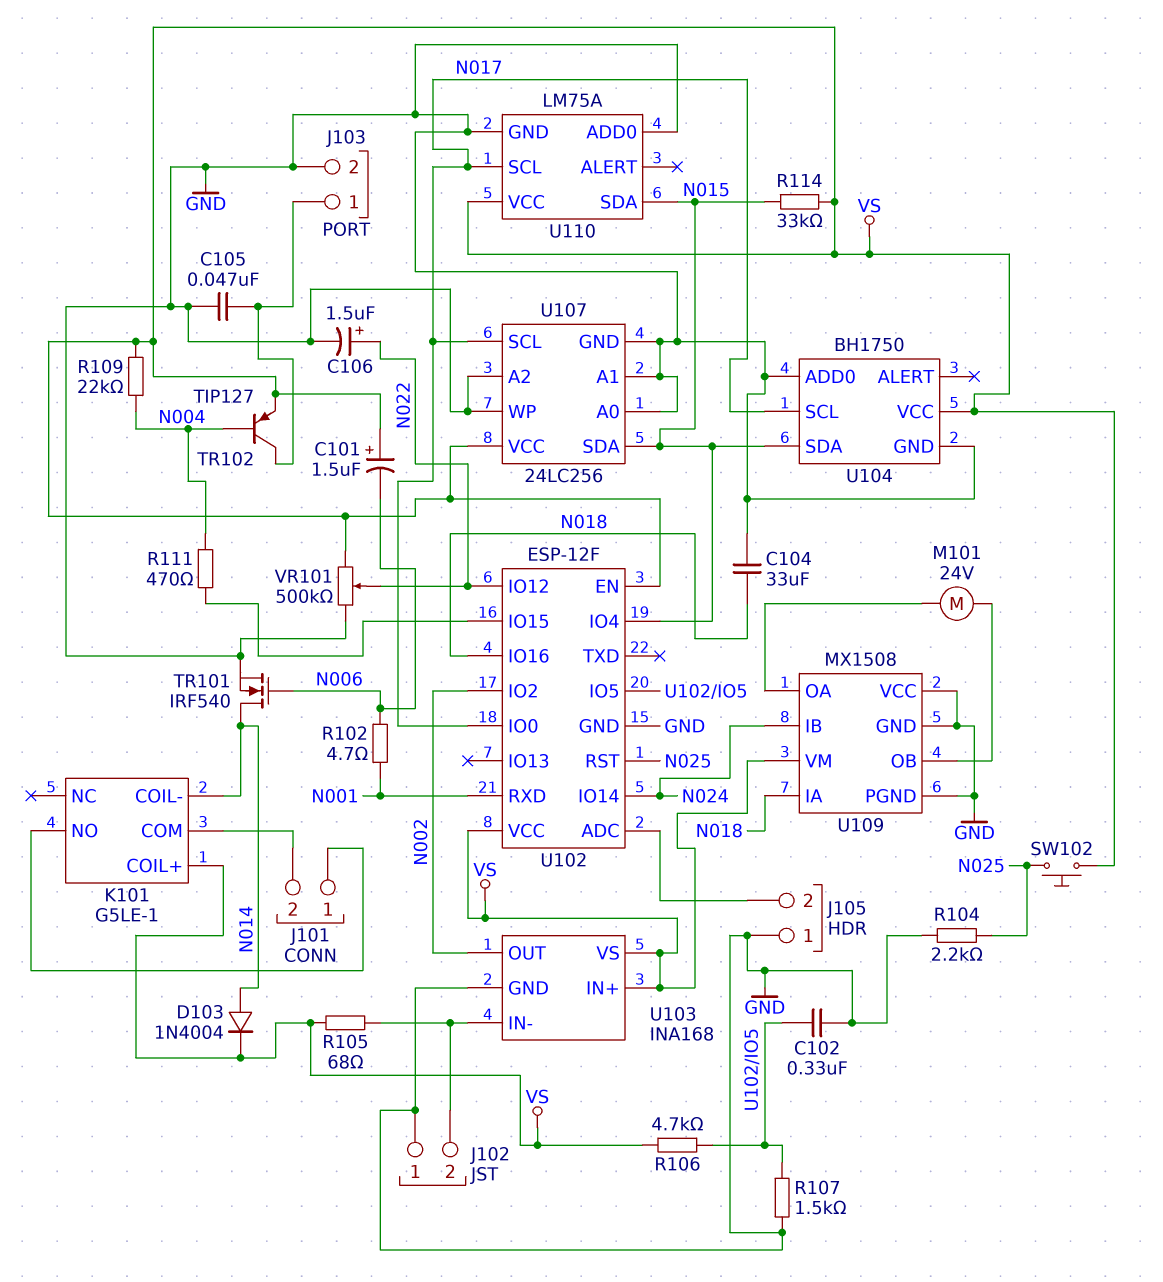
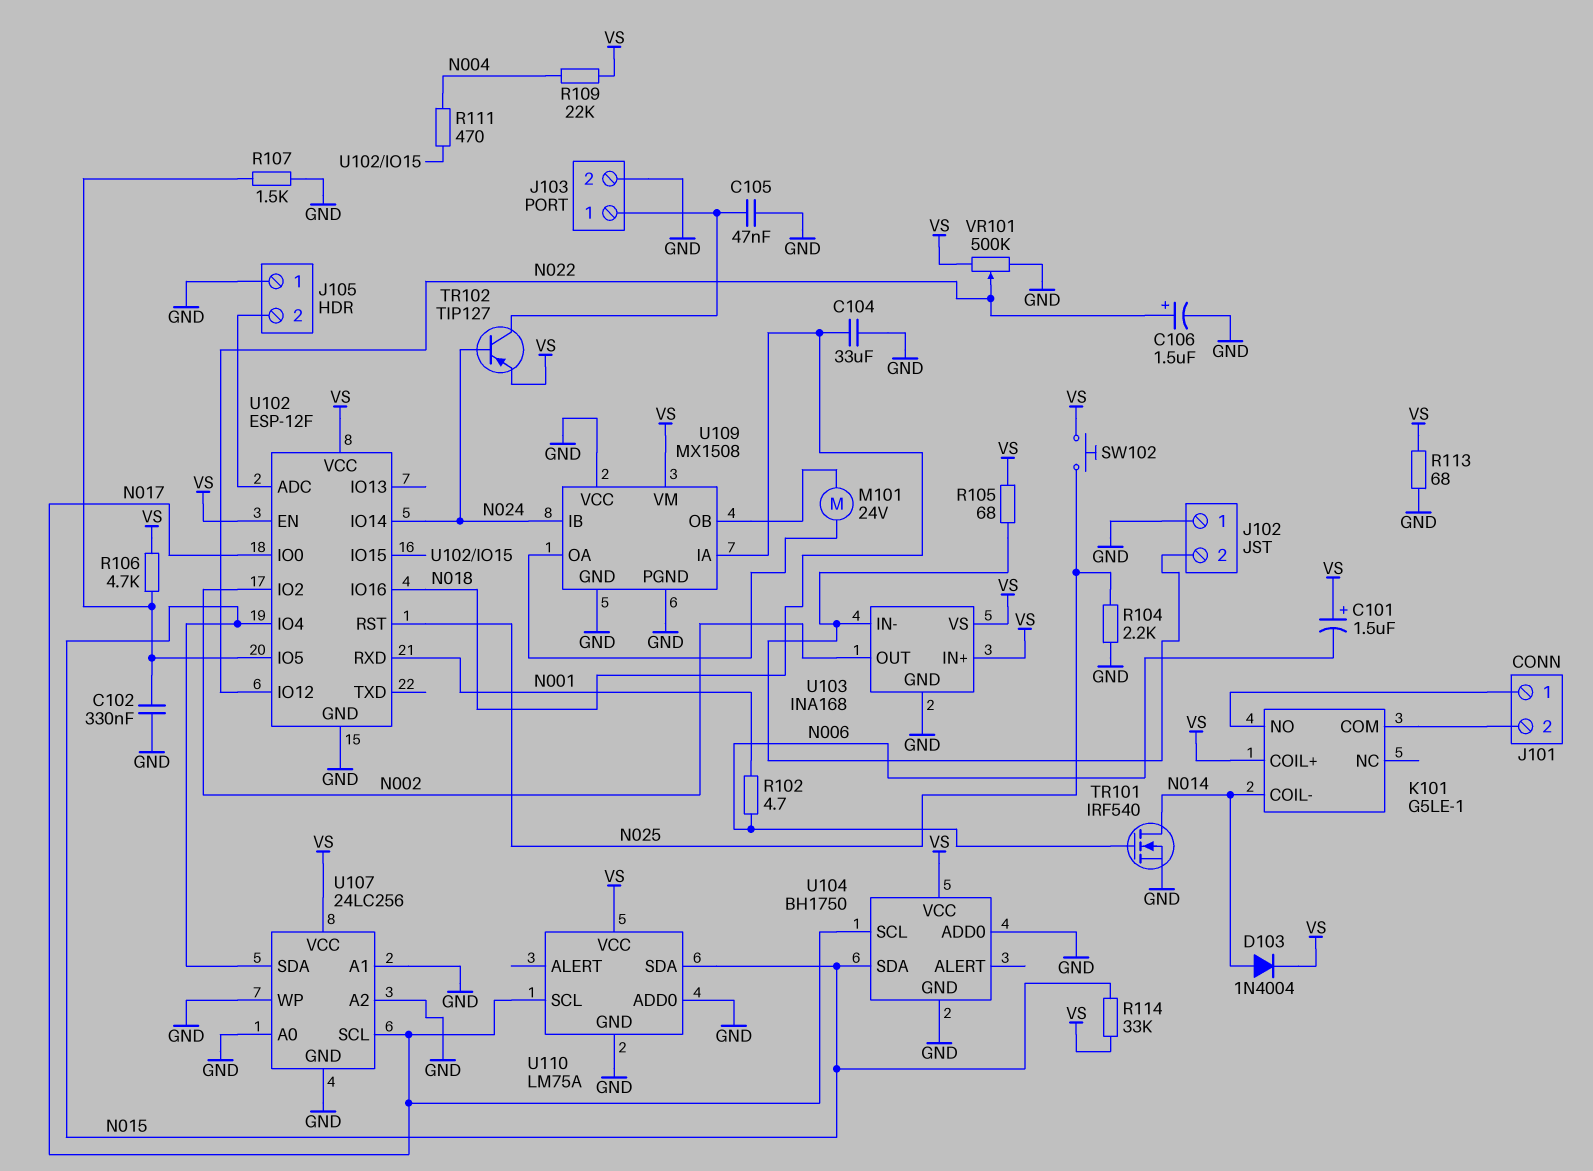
R113: none -> 68 (GND, VS)
TR102: PNP TIP127 (B N004, C J103/1, E VS) -> PNP TIP127 (B N024, C J103/1, E VS)

